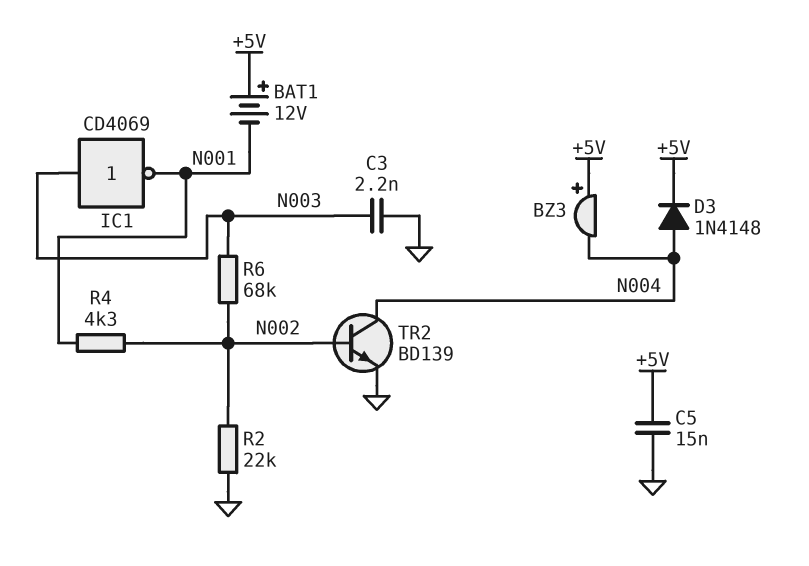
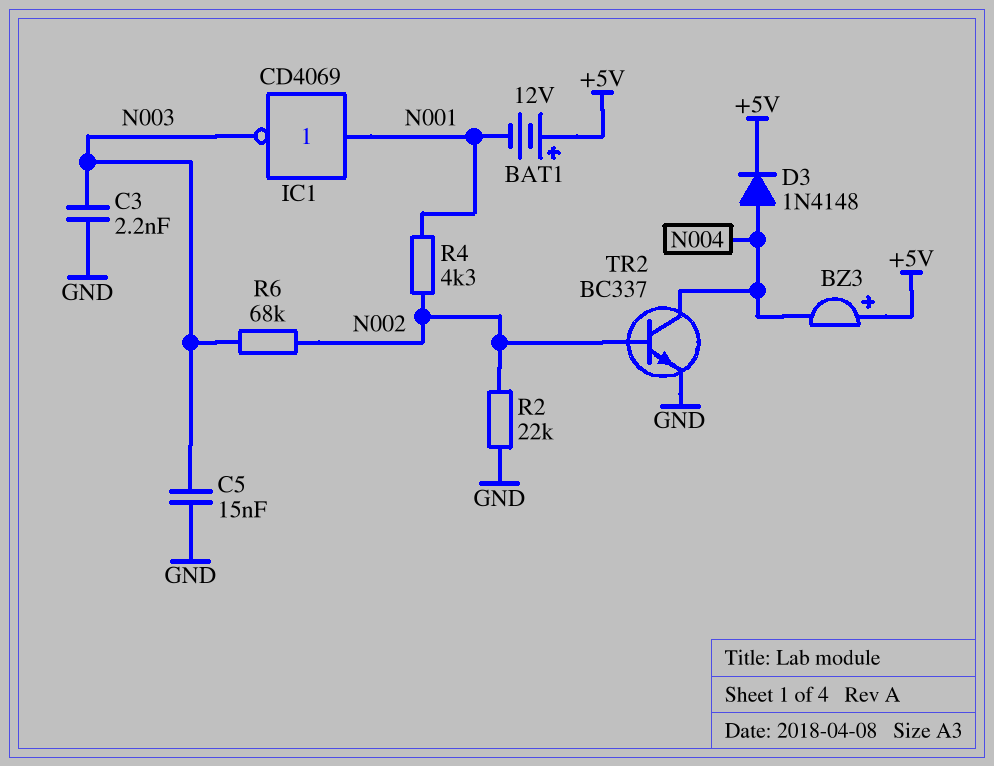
C5: 15nF (+5V, GND) -> 15nF (GND, N003)
IC1: NOT CD4069 (in N003, out N001) -> NOT CD4069 (in N001, out N003)
TR2: NPN BD139 (B N002, C N004, E GND) -> NPN BC337 (B N002, C N004, E GND)

